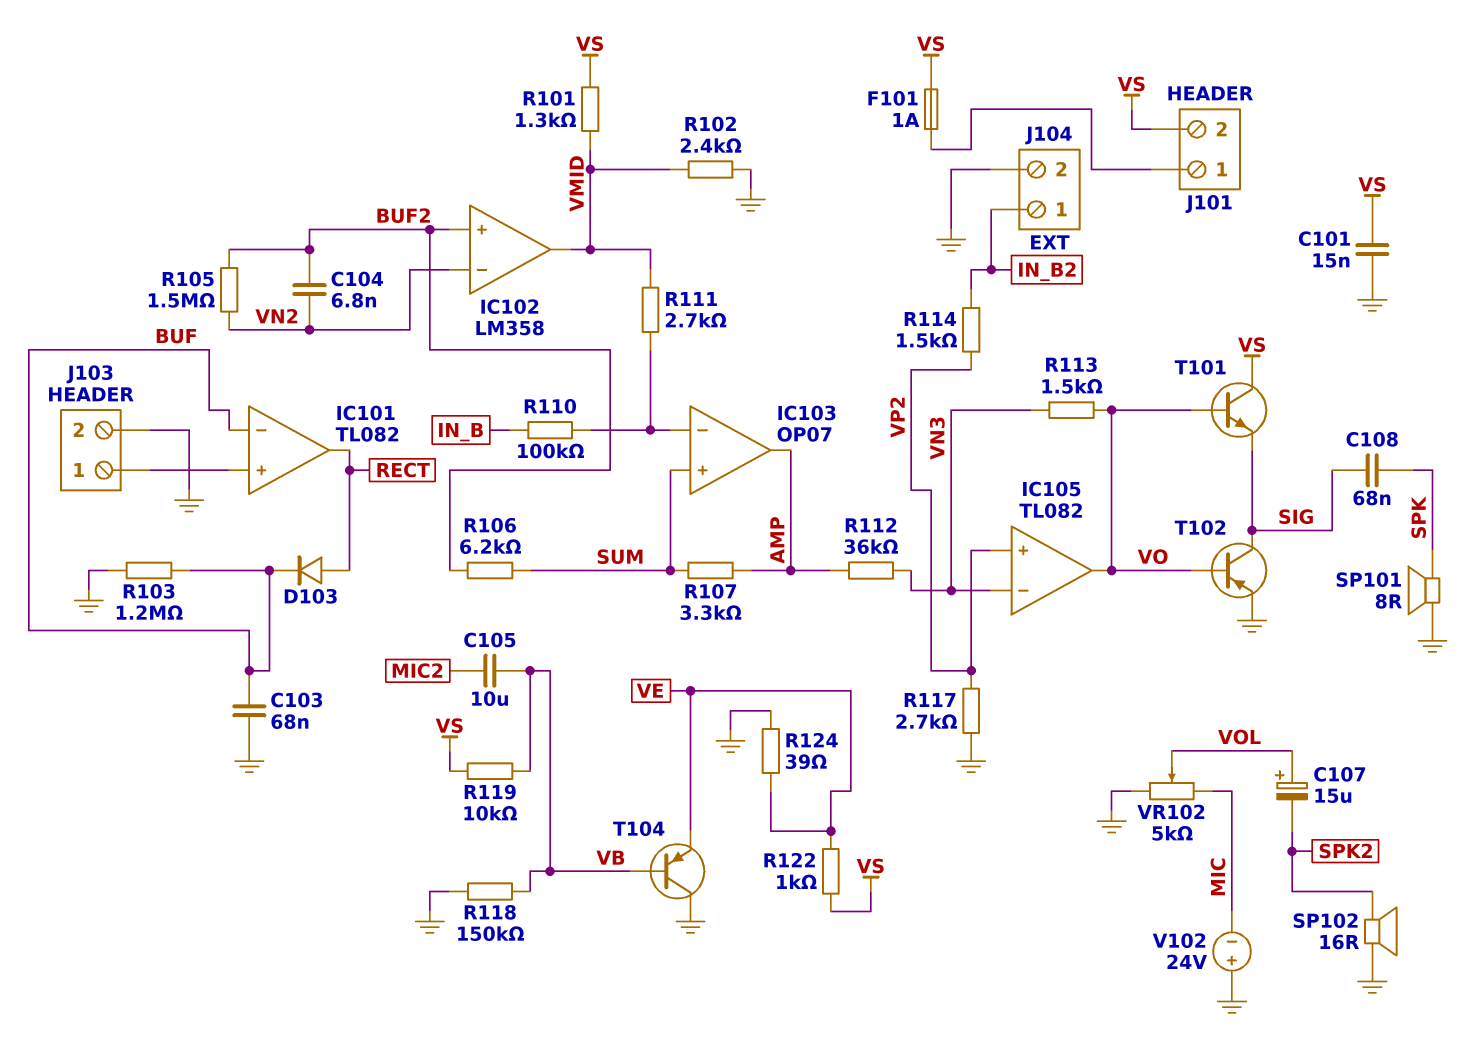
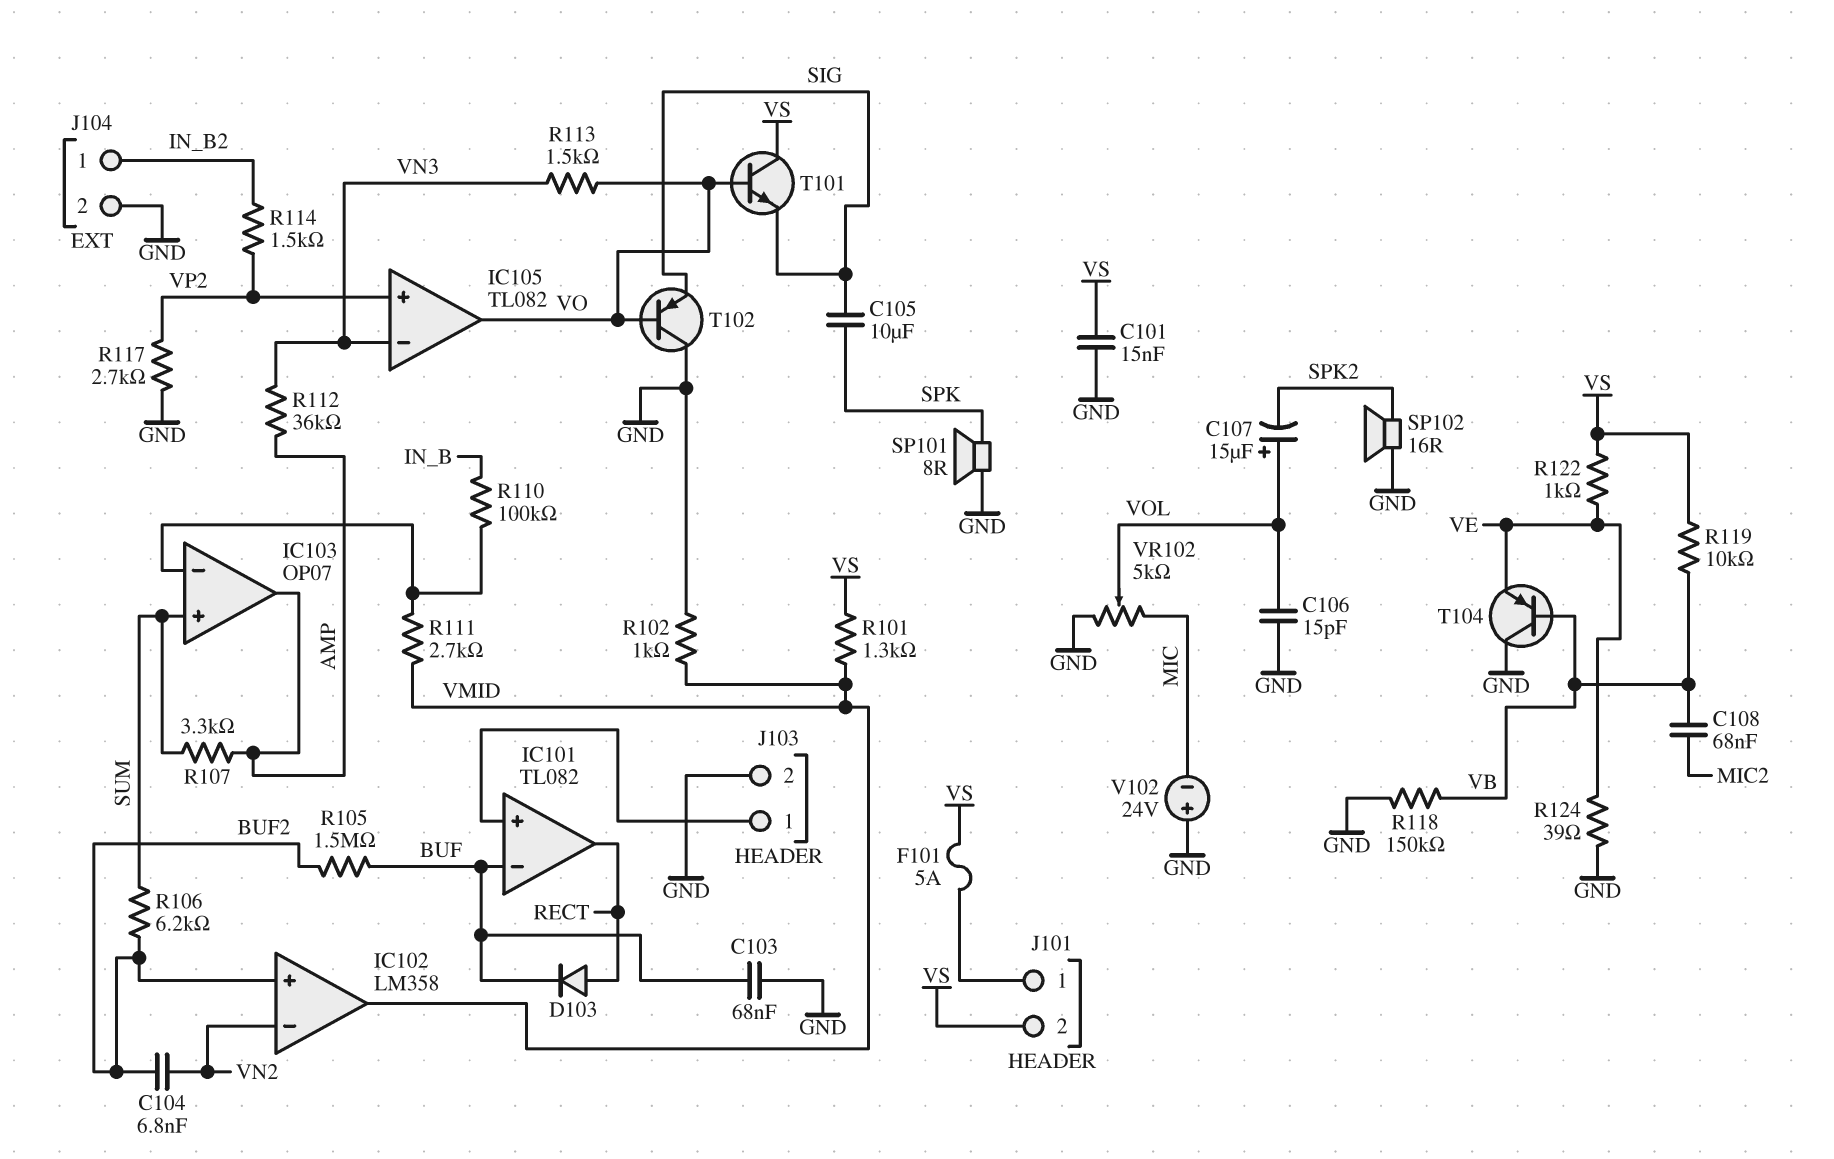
C105: 10uF (MIC2, VB) -> 10uF (SIG, SPK)
C106: none -> 15pF (GND, VOL)
C108: 68nF (SIG, SPK) -> 68nF (MIC2, VB)
F101: 1A (J101/1, VS) -> 5A (J101/1, VS)
R102: 2.4k (GND, VMID) -> 1k (GND, VMID)
R103: 1.2M (BUF, GND) -> none
R105: 1.5M (BUF2, VN2) -> 1.5M (BUF, BUF2)
T102: PNP (B VO, C SIG, E GND) -> PNP (B VO, C GND, E SIG)

